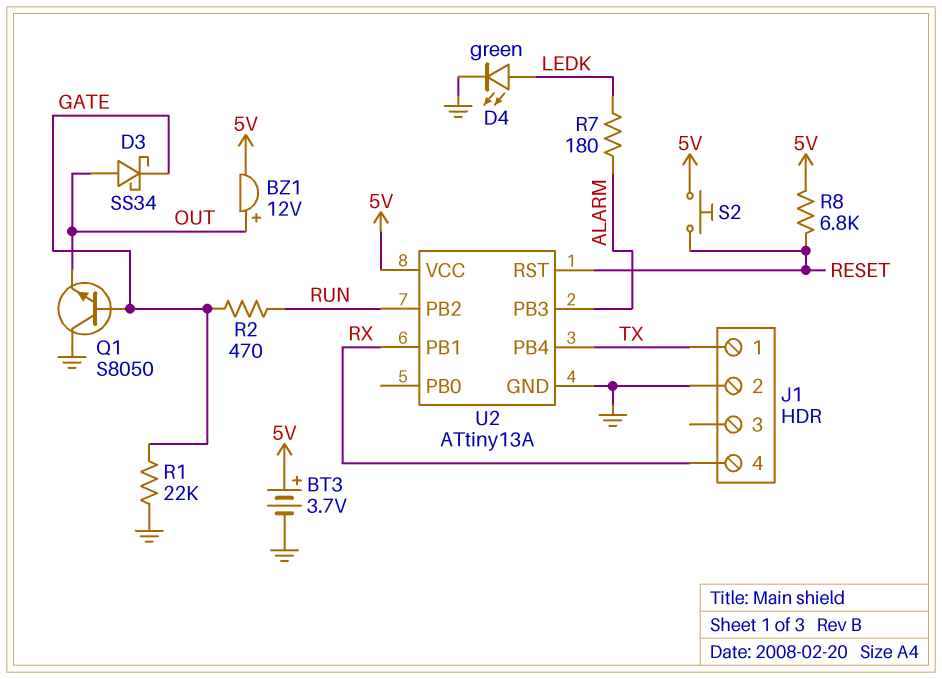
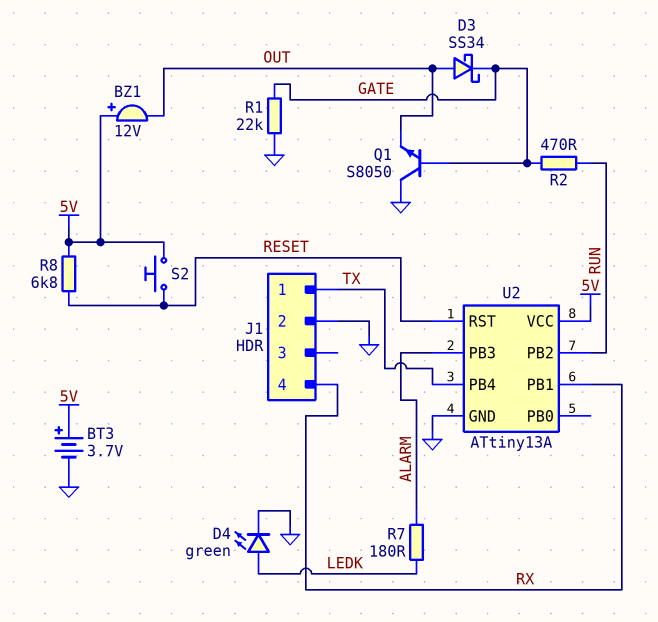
BZ1: buzzer 12V (plus OUT, minus 5V) -> buzzer 12V (plus 5V, minus OUT)

